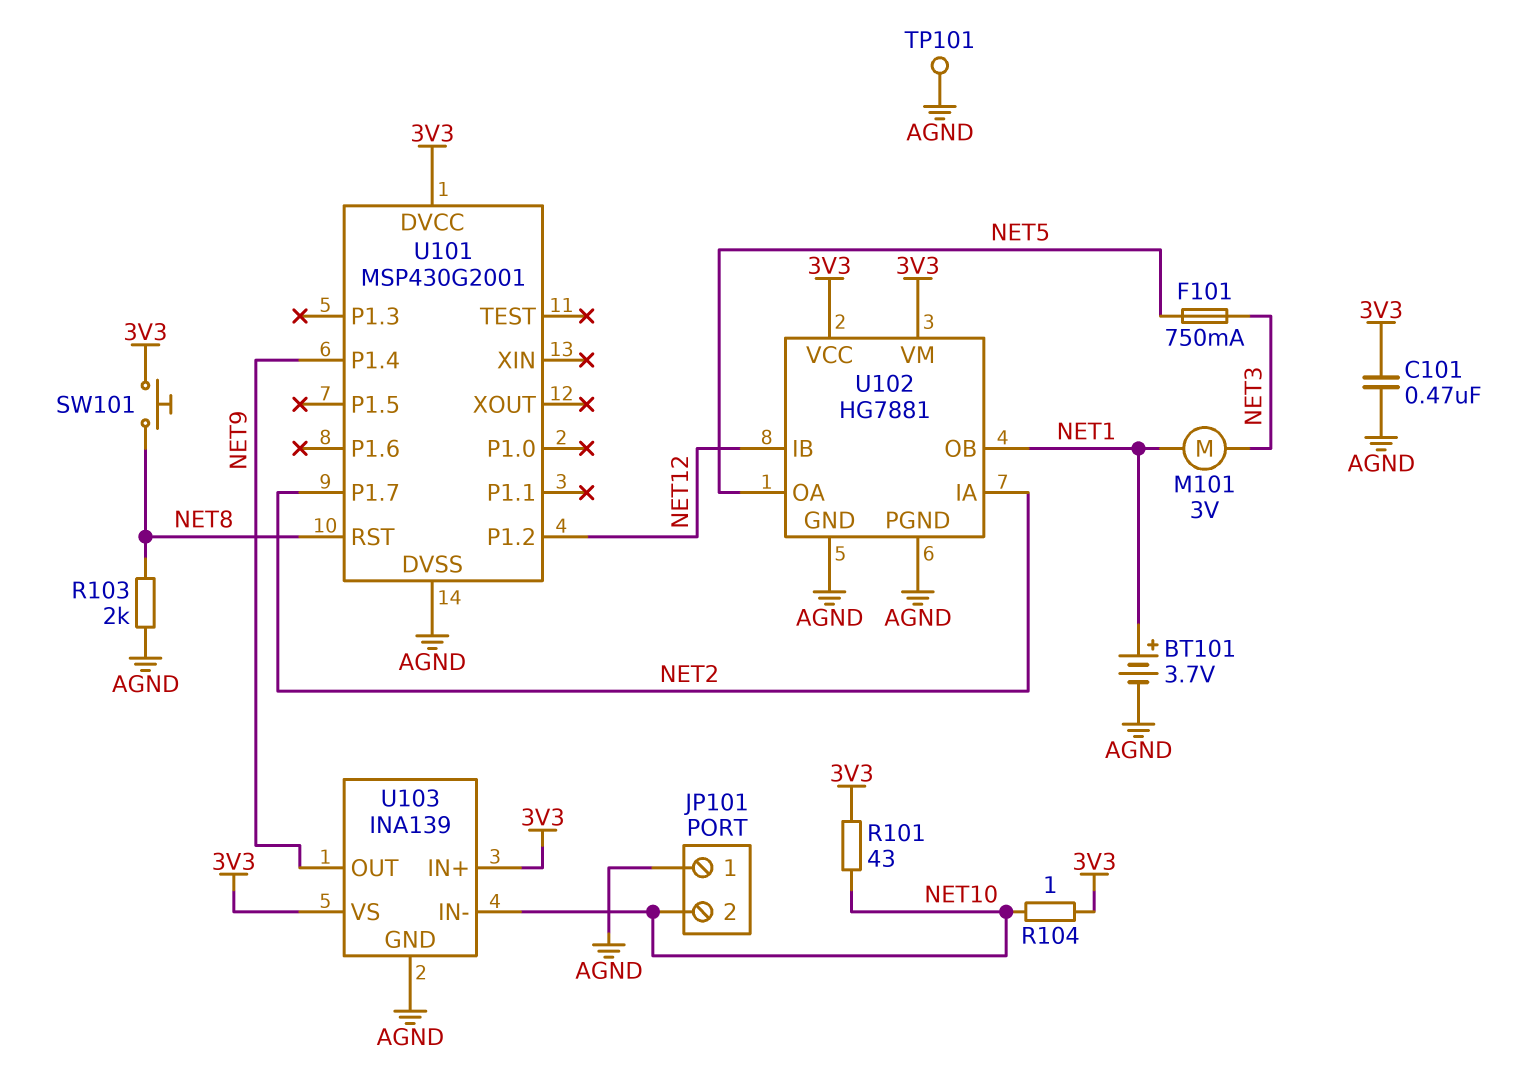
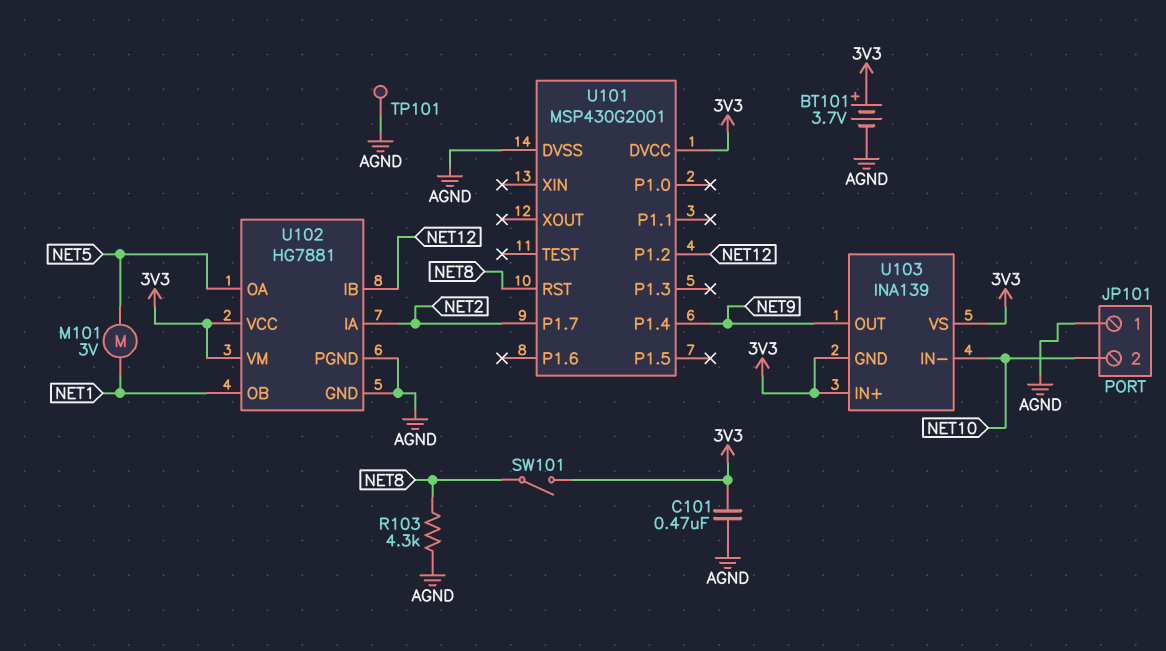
BT101: 3.7V (plus NET1, minus AGND) -> 3.7V (plus 3V3, minus AGND)
F101: 750mA (NET3, NET5) -> none
M101: motor 3V (NET1, NET3) -> motor 3V (NET1, NET5)
R101: 43 (3V3, NET10) -> none
R103: 2k (AGND, NET8) -> 4.3k (AGND, NET8)
R104: 1 (3V3, NET10) -> none
SW101: button (3V3, NET8) -> switch (3V3, NET8)
U103 pin GND: AGND -> 3V3

